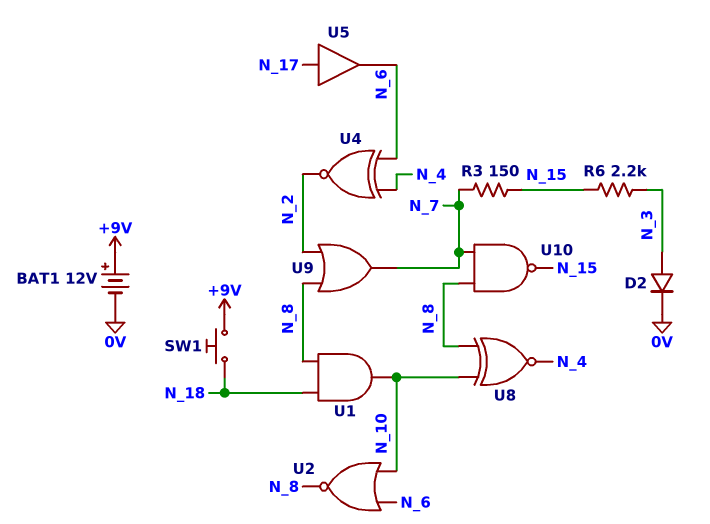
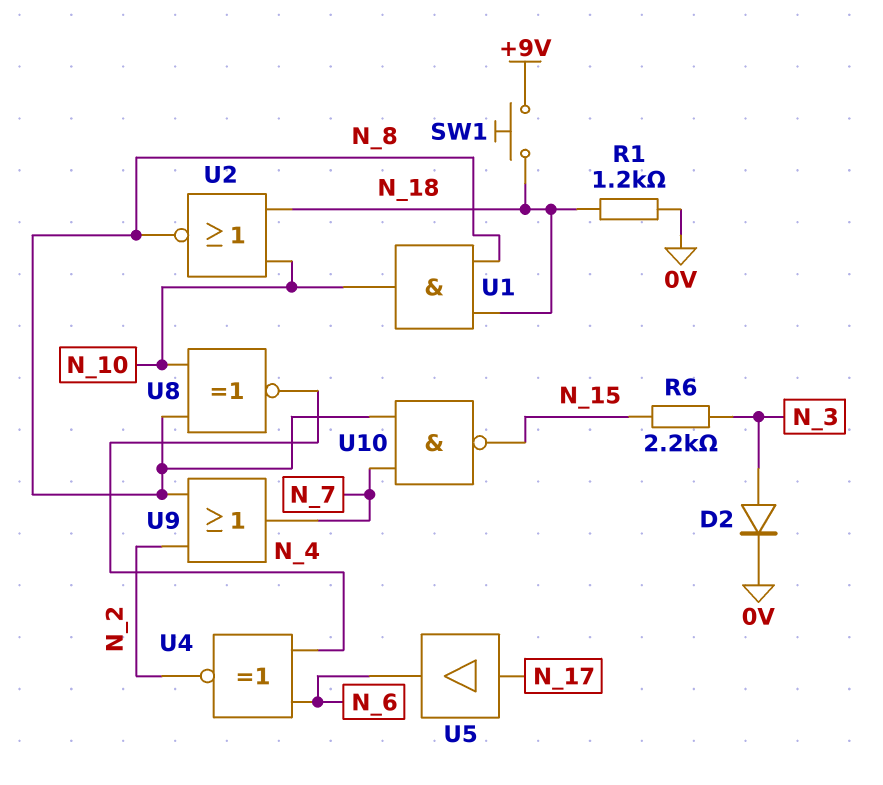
BAT1: 12V (plus +9V, minus 0V) -> none
R1: none -> 1.2k (0V, N_18)
R3: 150 (N_7, N_15) -> none
U2: NOR (in N_6, in N_10, out N_8) -> NOR (in N_10, in N_18, out N_8)

